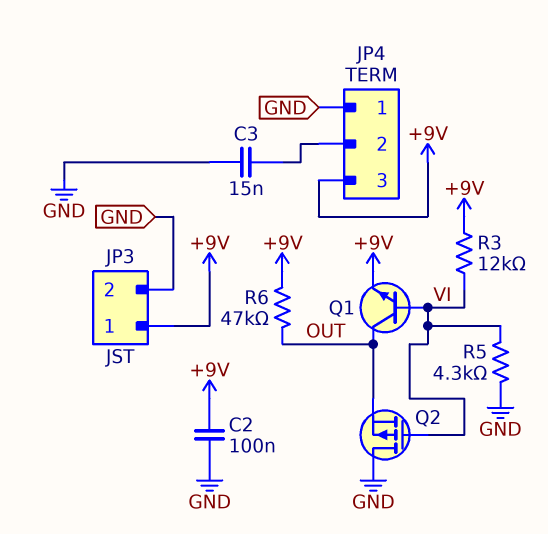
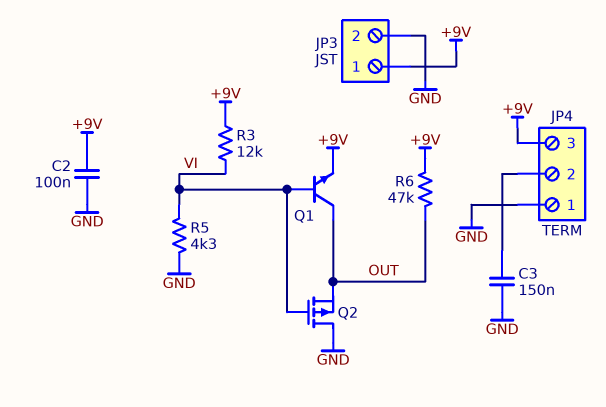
C3: 15nF (GND, JP4/2) -> 150nF (GND, JP4/2)

